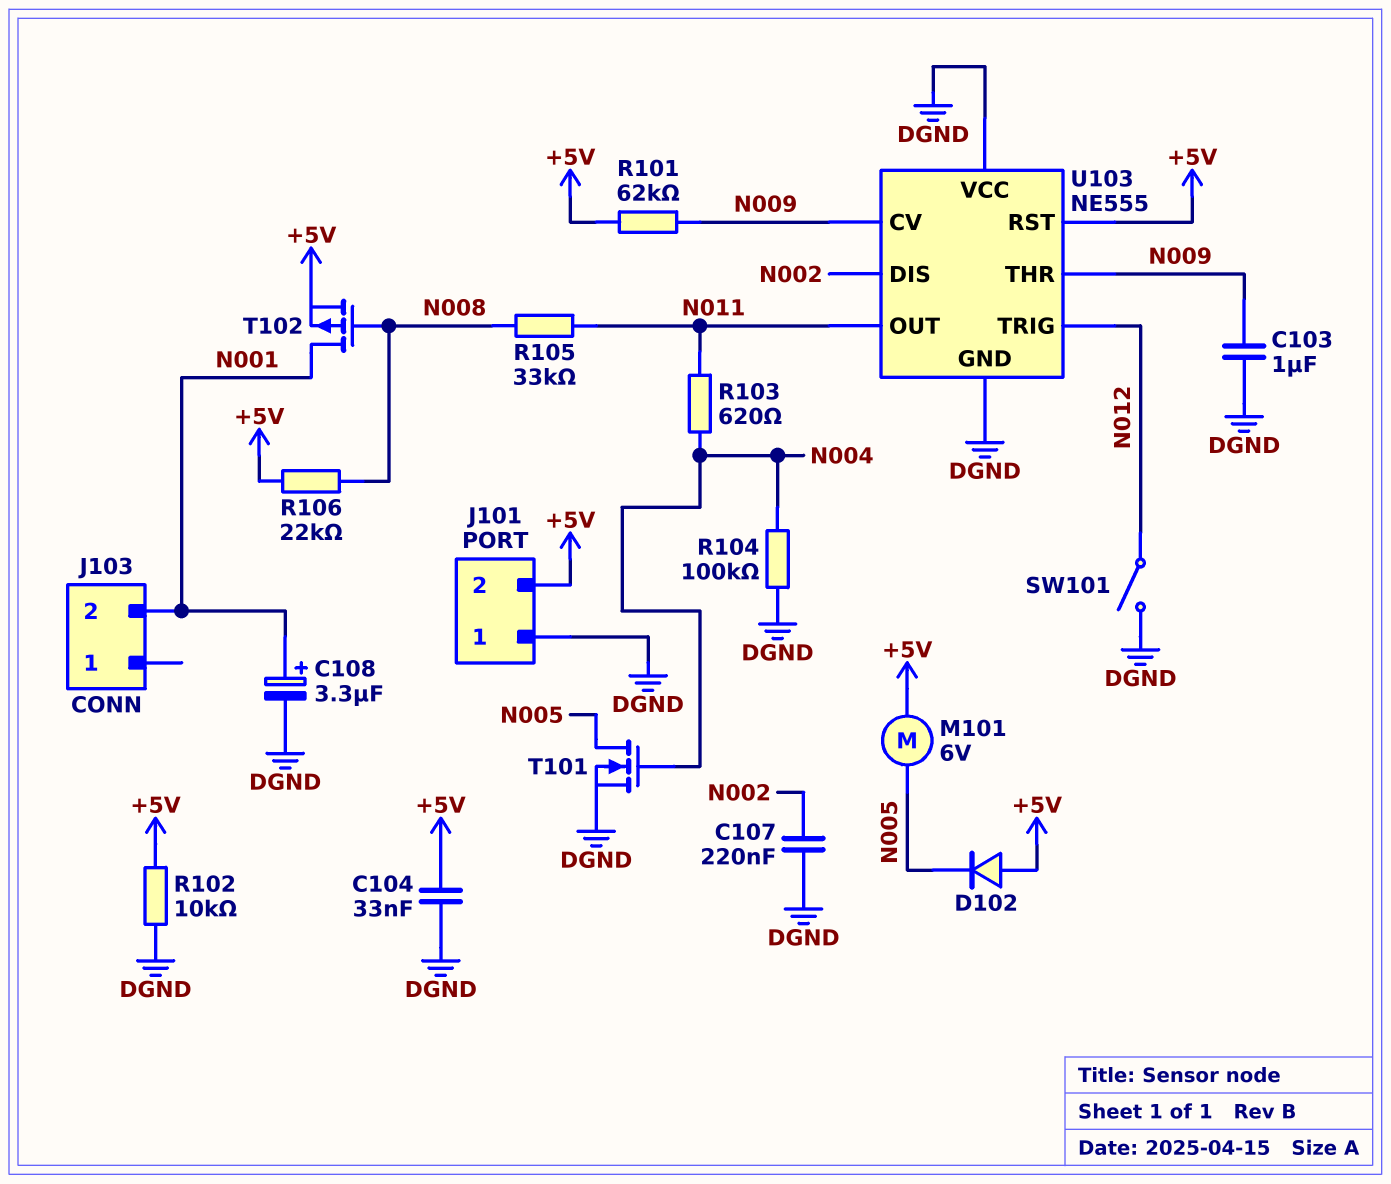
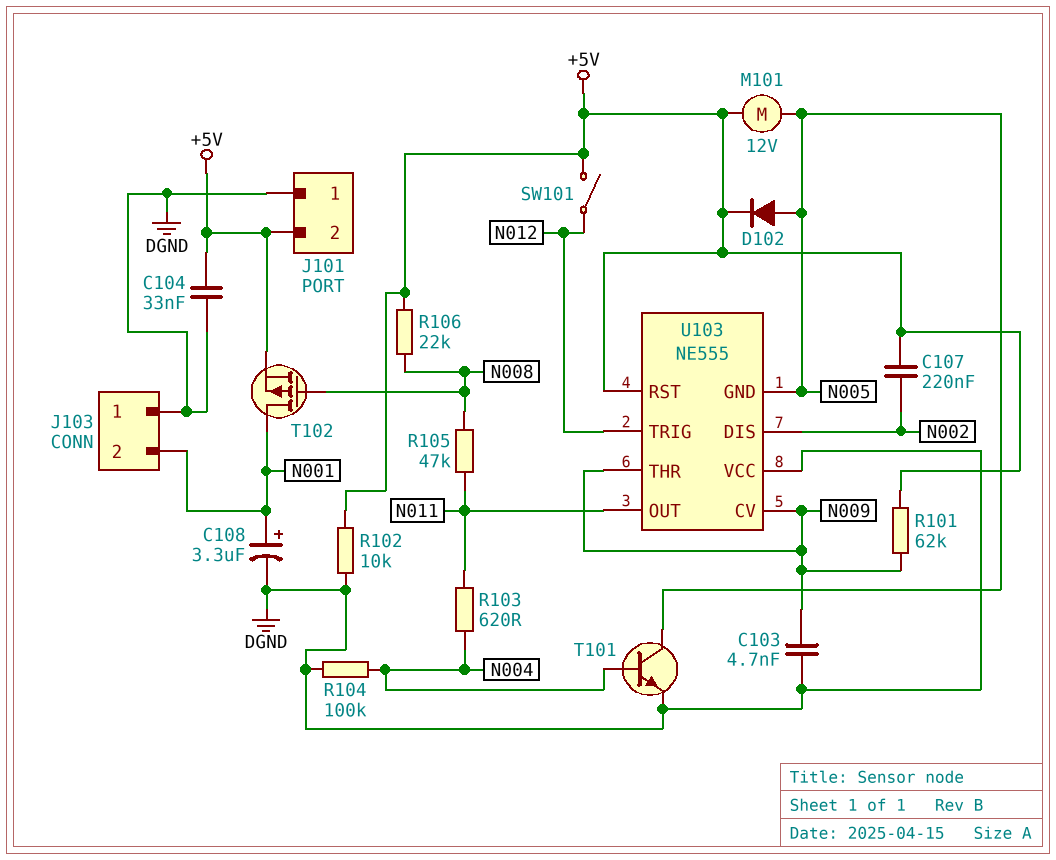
C103: 1uF (DGND, N009) -> 4.7nF (DGND, N009)
C107: 220nF (DGND, N002) -> 220nF (+5V, N002)
D102: diode (A +5V, K N005) -> diode (A N005, K +5V)
J103 pin 1: none -> DGND
M101: motor 6V (+5V, N005) -> motor 12V (+5V, N005)
R105: 33k (N008, N011) -> 47k (N008, N011)
SW101: switch (DGND, N012) -> switch (+5V, N012)
T101: NMOS (G N004, D N005, S DGND) -> NPN (B N004, C N005, E DGND)
U103 pin GND: DGND -> N005

